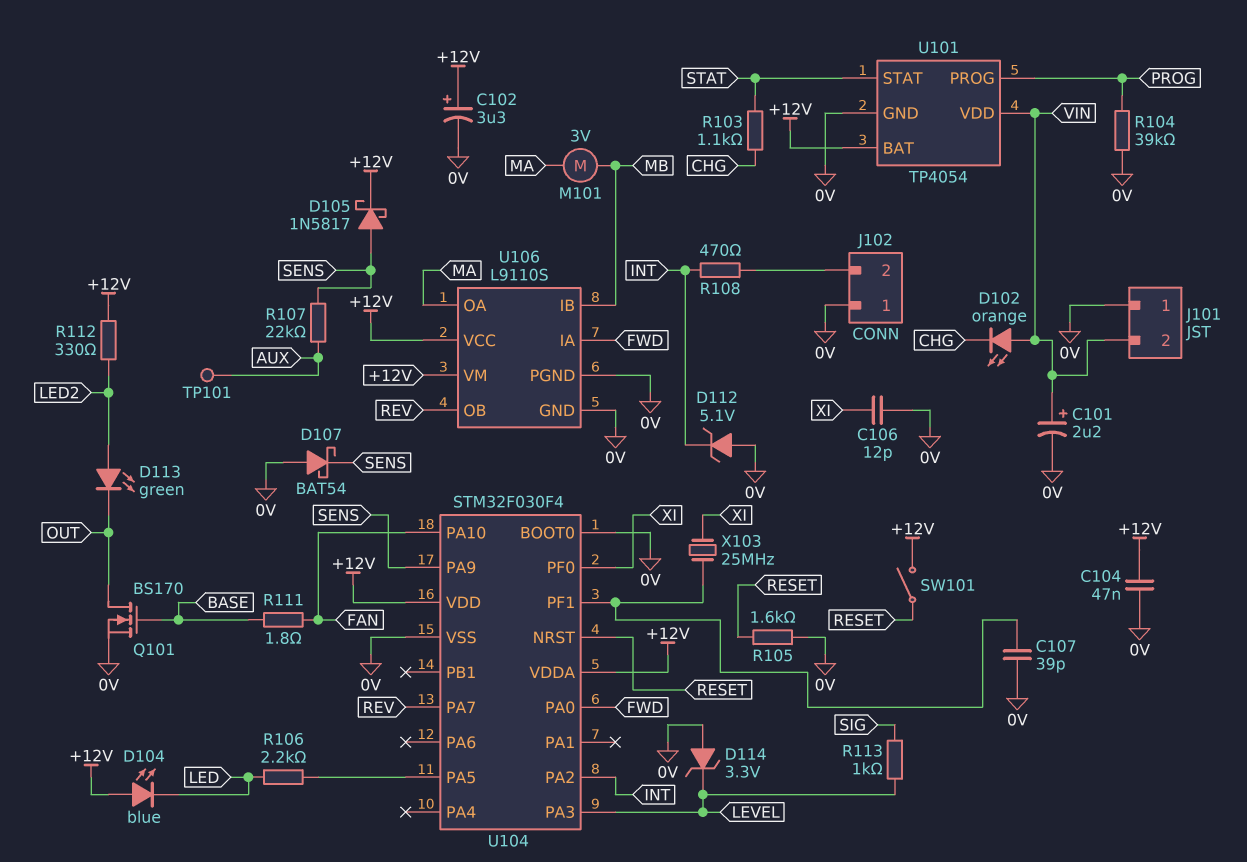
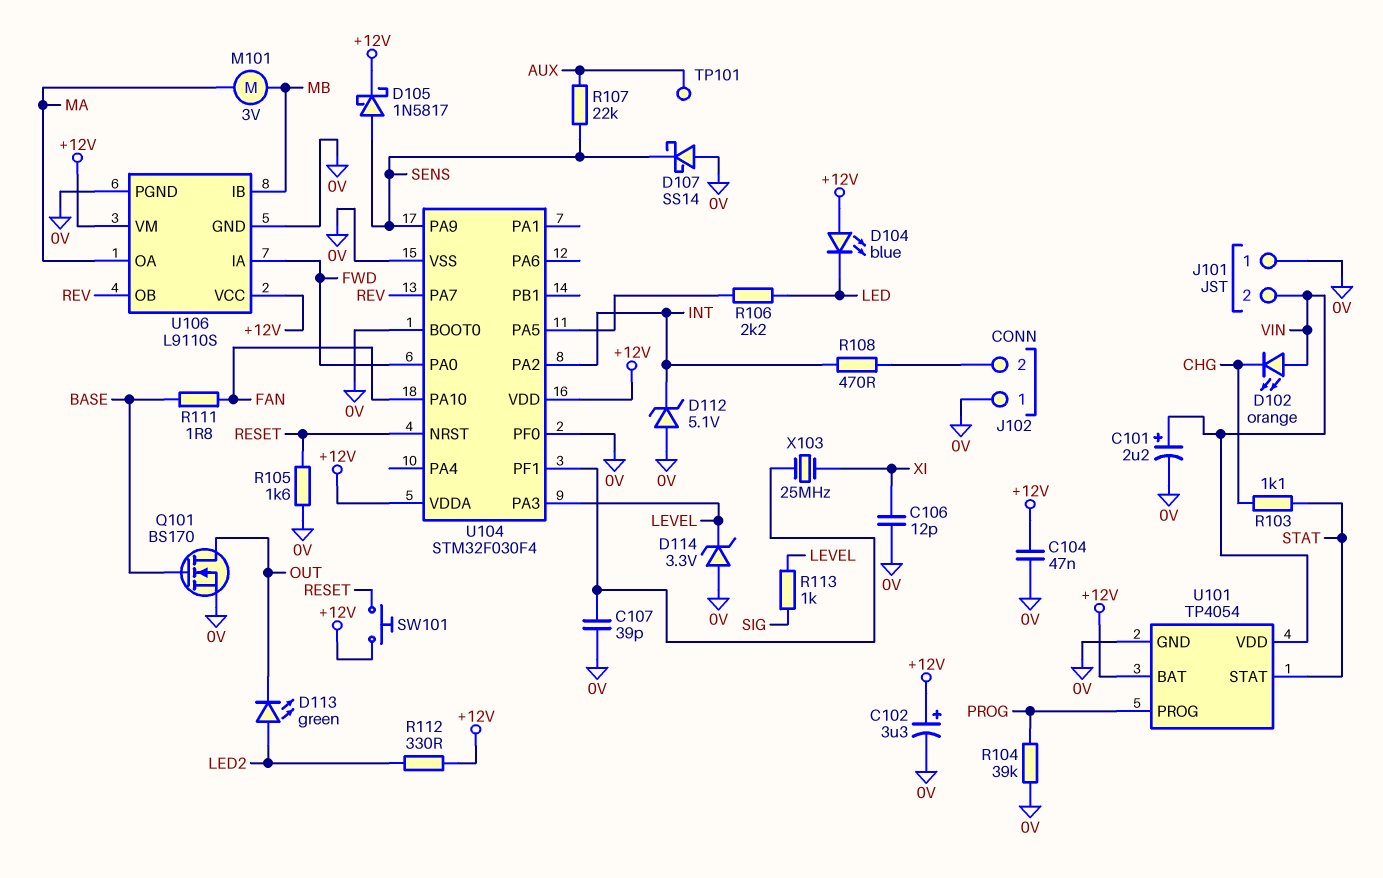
D107: schottky BAT54 (A 0V, K SENS) -> schottky SS14 (A 0V, K SENS)
SW101: switch (+12V, RESET) -> button (+12V, RESET)
U104 pin PF0: XI -> 0V

